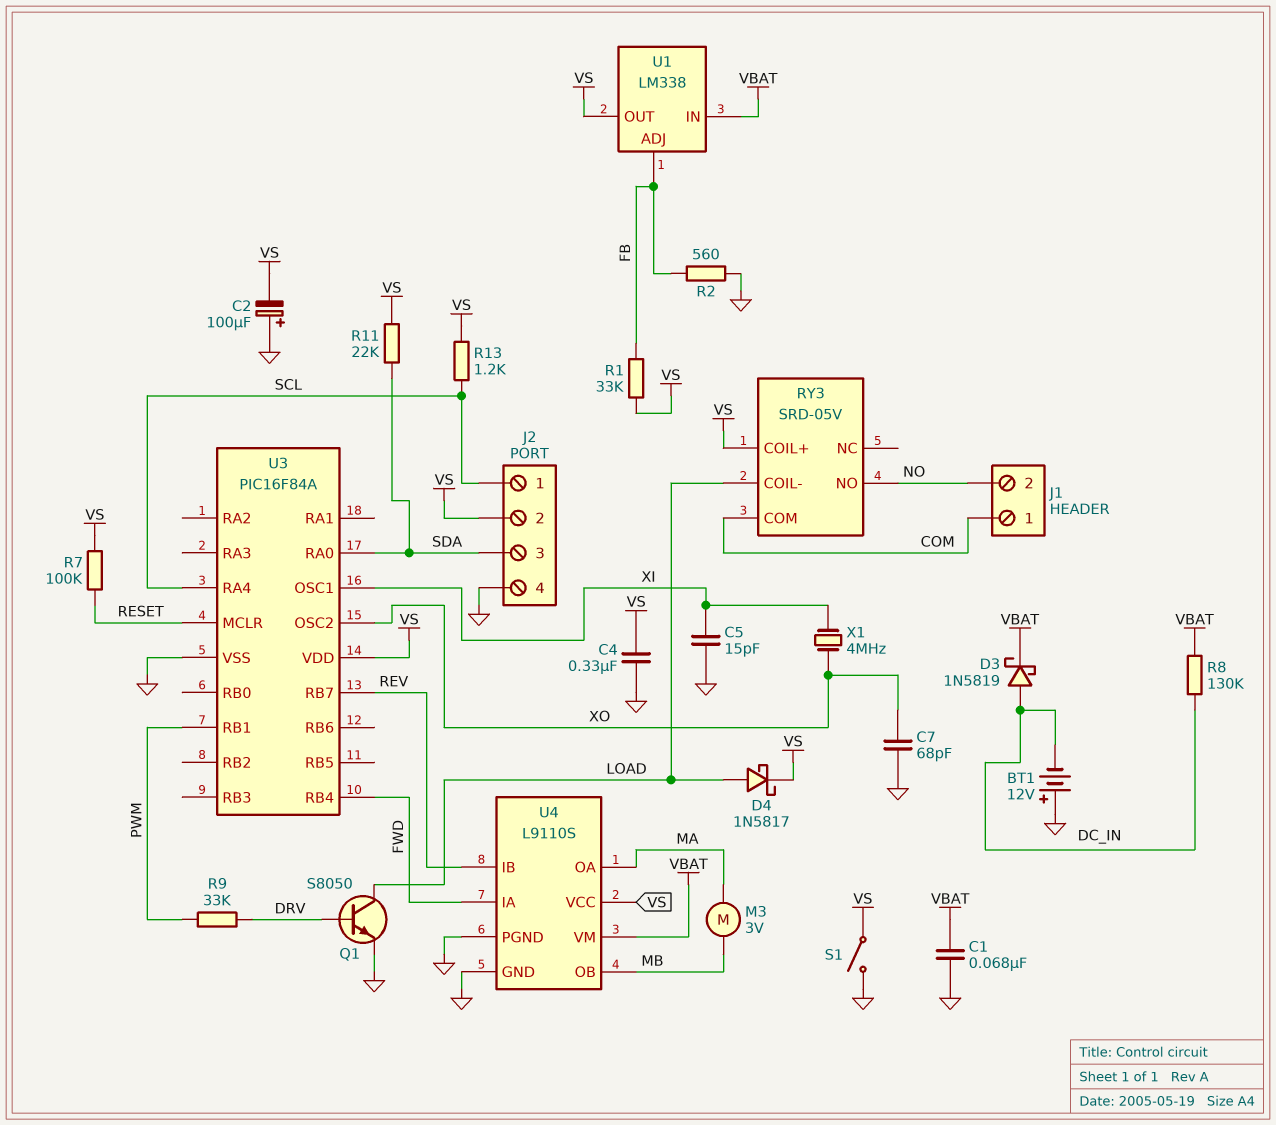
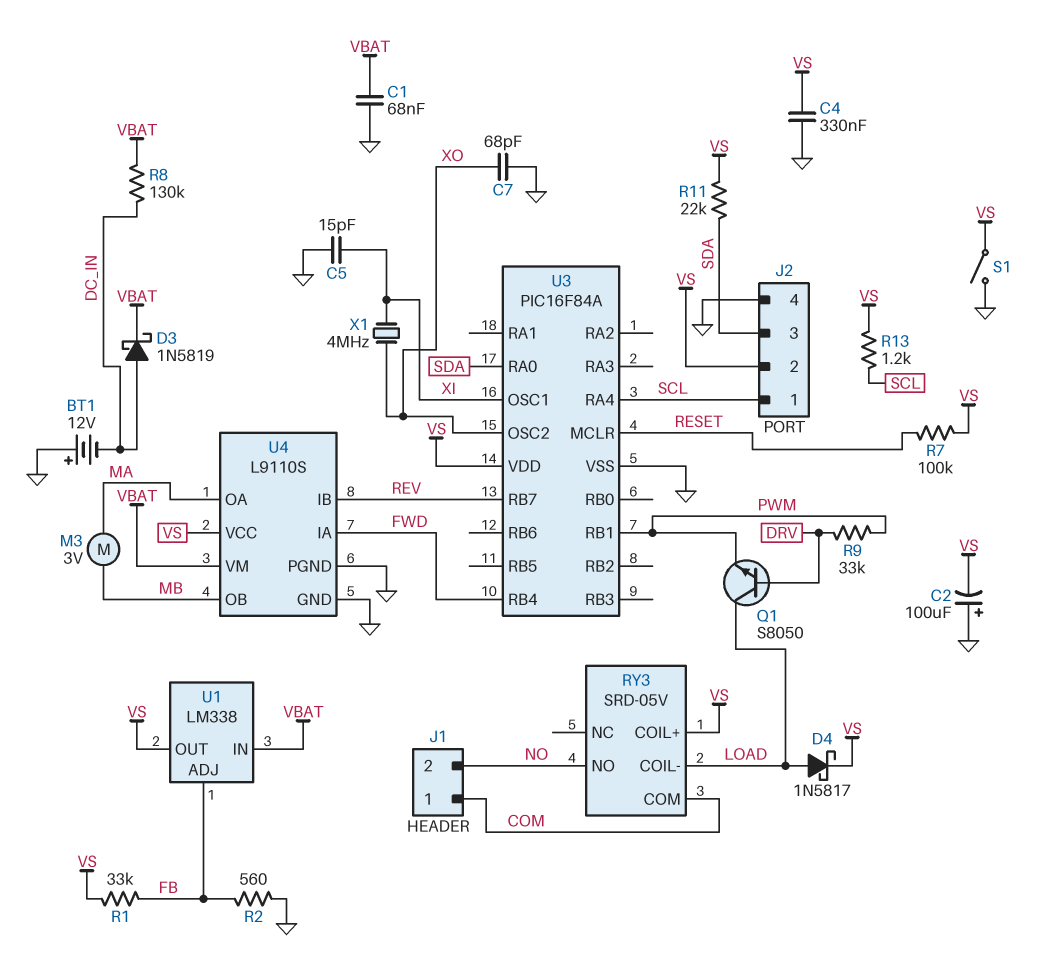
Q1: NPN S8050 (B DRV, C LOAD, E GND) -> NPN S8050 (B DRV, C LOAD, E PWM)

